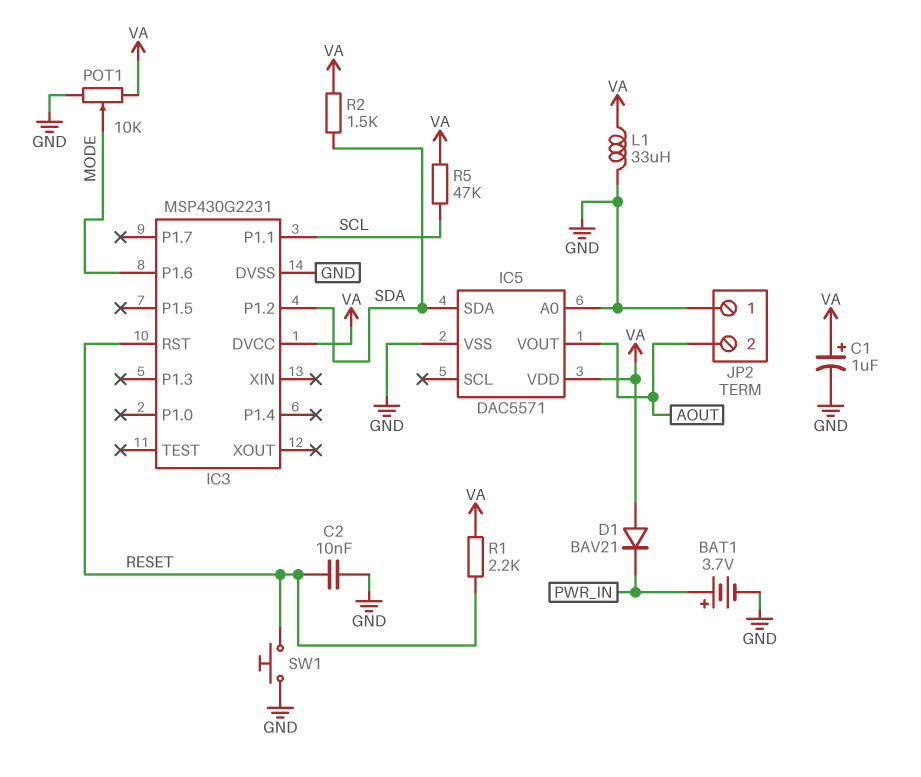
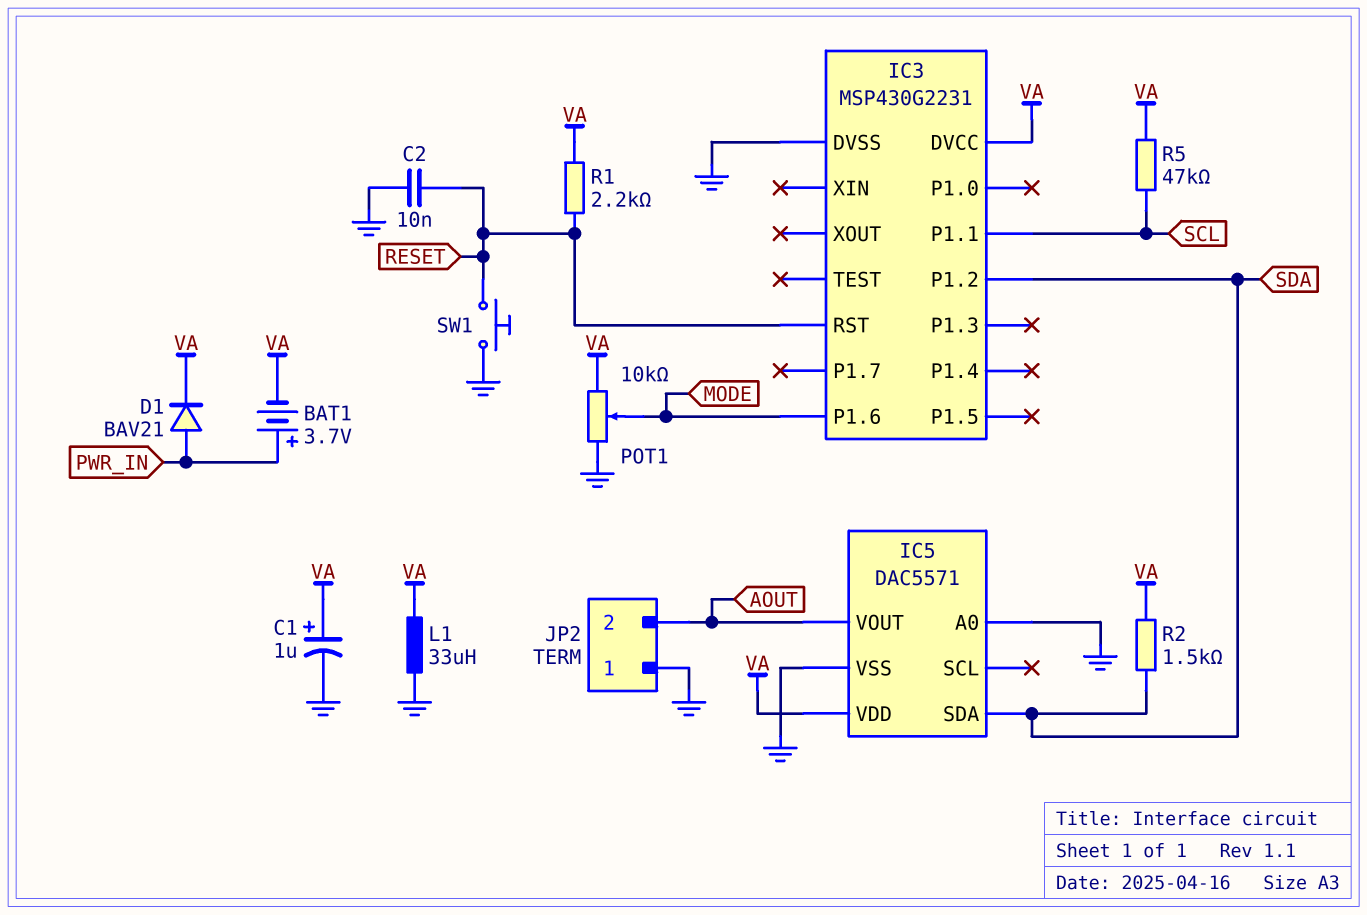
BAT1: 3.7V (plus PWR_IN, minus GND) -> 3.7V (plus PWR_IN, minus VA)
D1: diode BAV21 (A VA, K PWR_IN) -> diode BAV21 (A PWR_IN, K VA)

